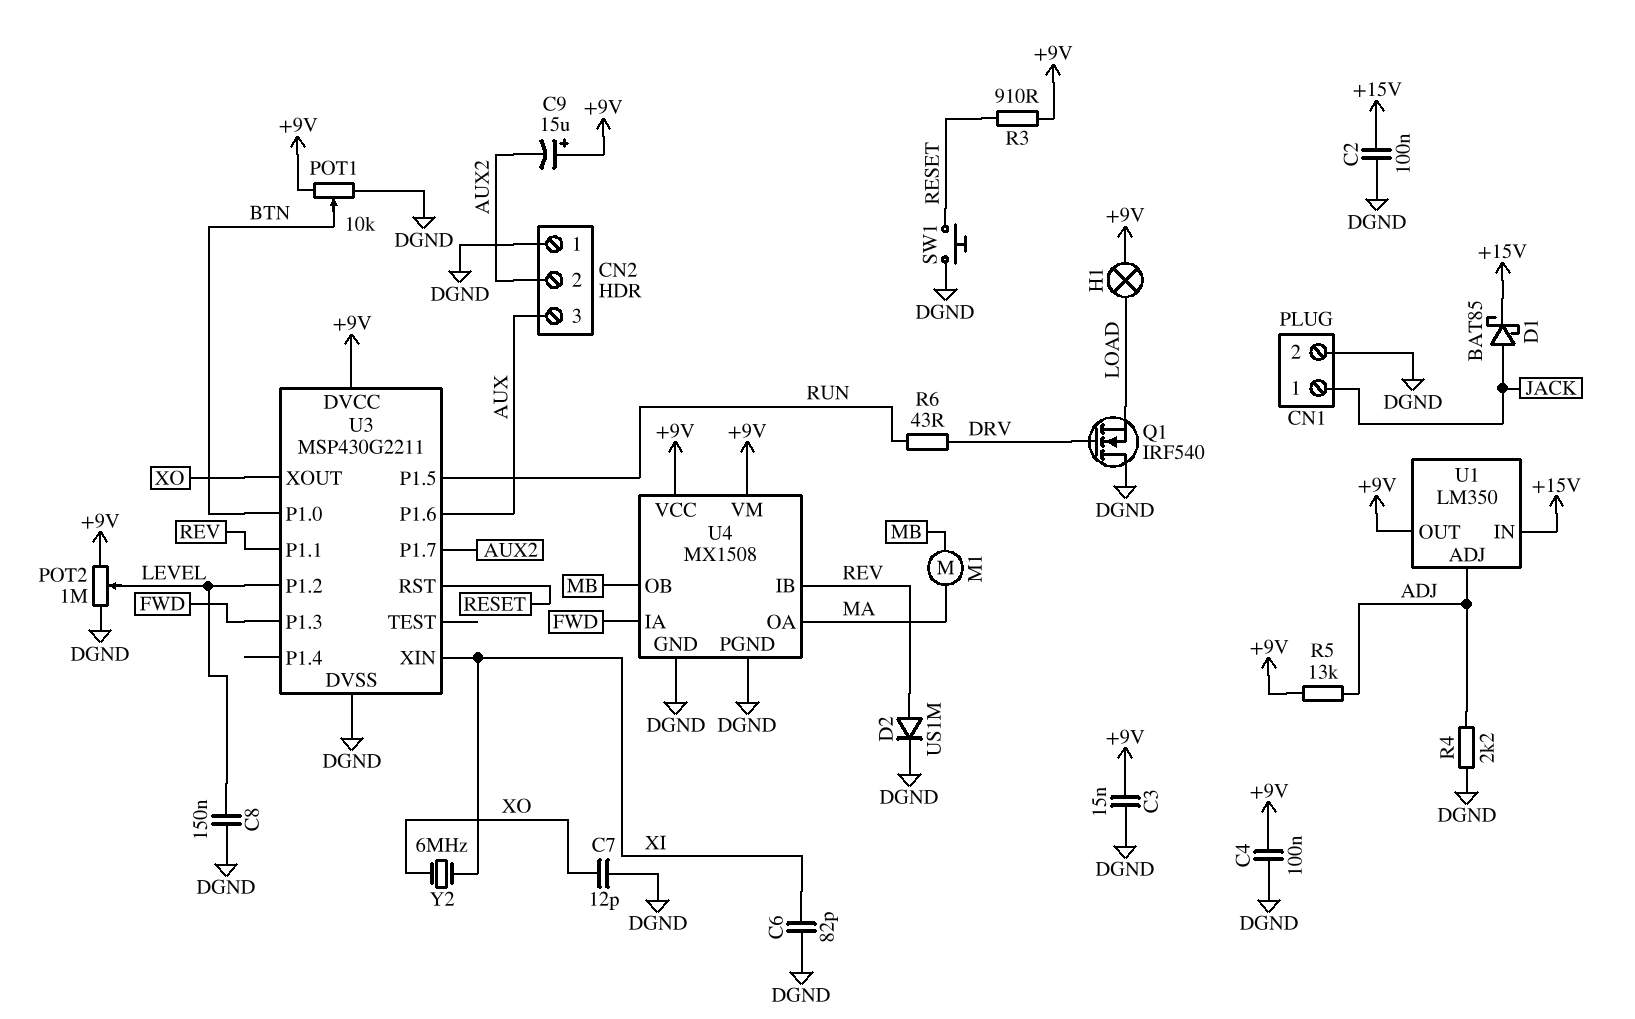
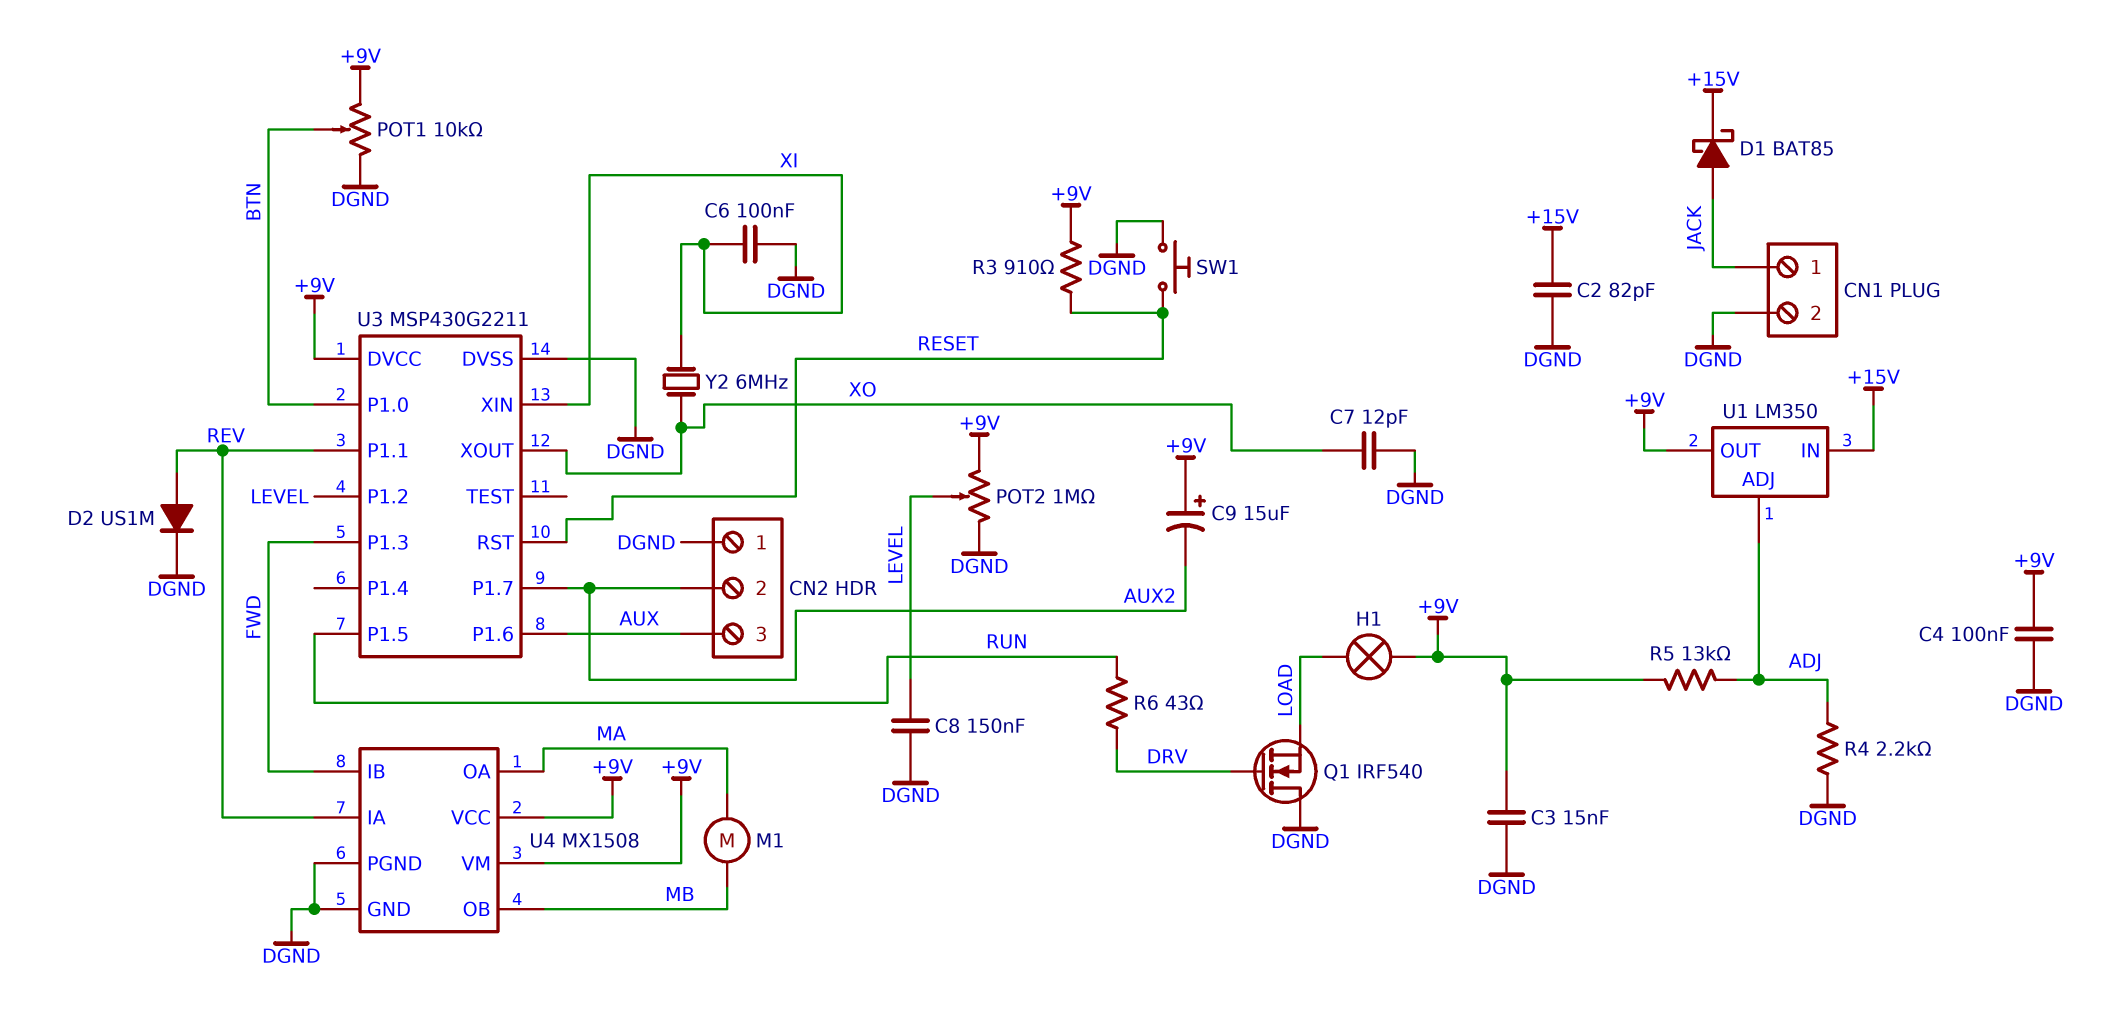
C2: 100nF (+15V, DGND) -> 82pF (+15V, DGND)
C6: 82pF (DGND, XI) -> 100nF (DGND, XI)
U4 pin IA: FWD -> REV
U4 pin IB: REV -> FWD

